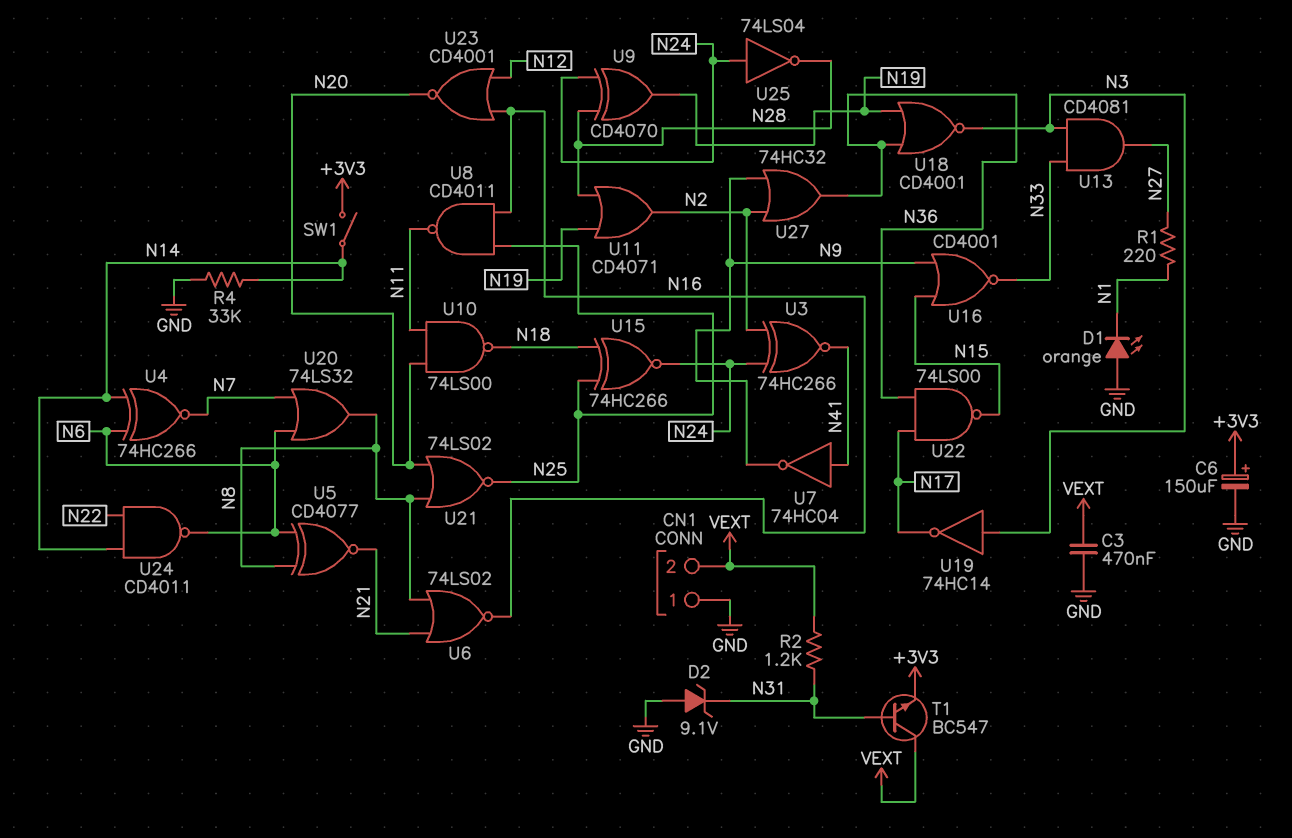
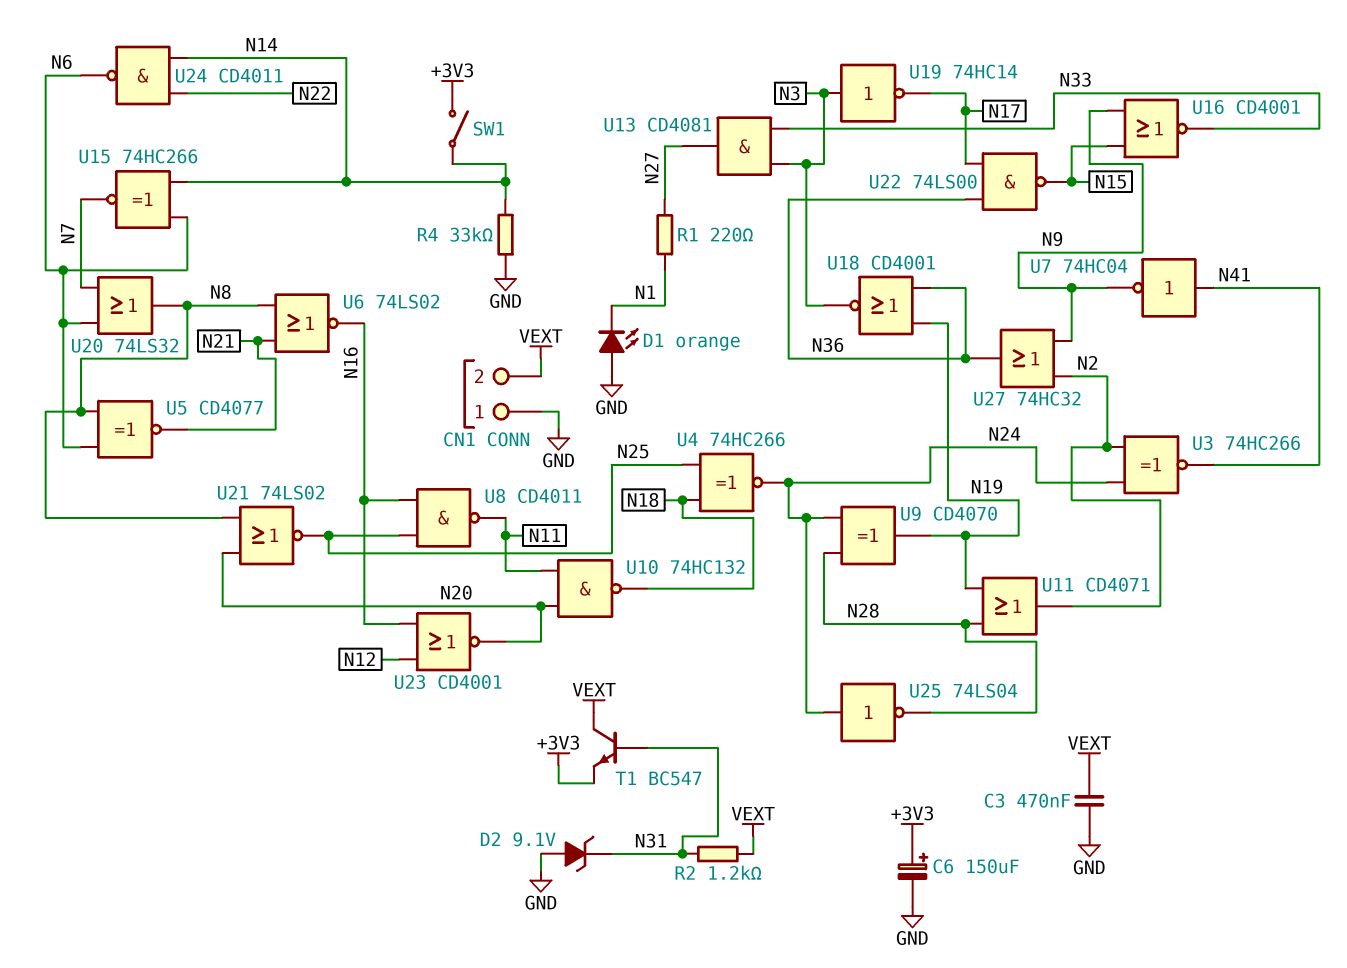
U4: XNOR 74HC266 (in N6, in N14, out N7) -> XNOR 74HC266 (in N18, in N25, out N24)
U10: NAND 74LS00 (in N11, in N20, out N18) -> NAND 74HC132 (in N11, in N20, out N18)
U15: XNOR 74HC266 (in N18, in N25, out N24) -> XNOR 74HC266 (in N6, in N14, out N7)

